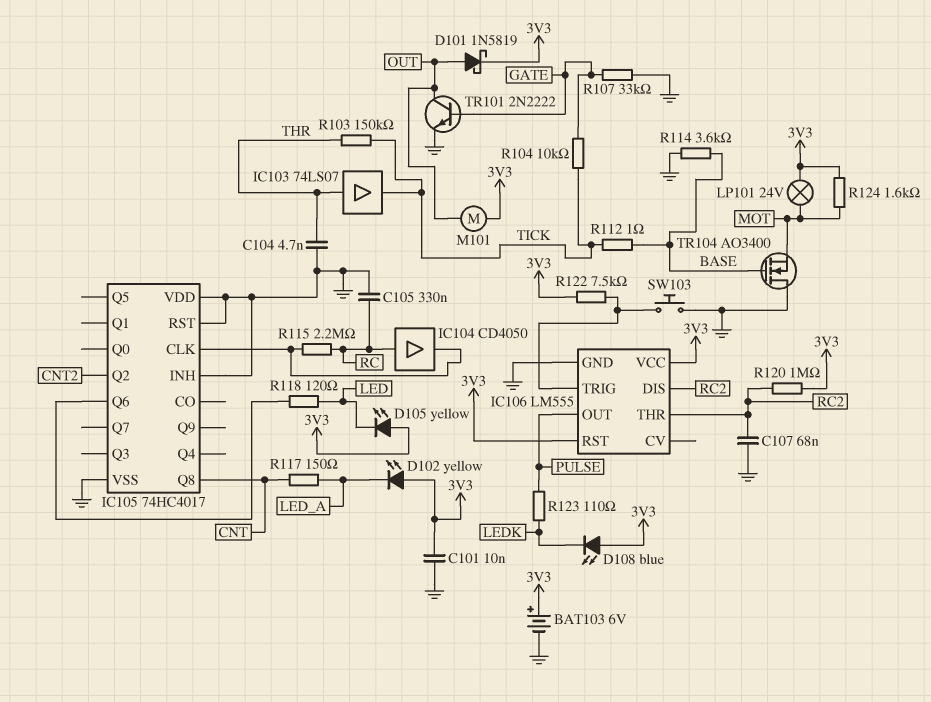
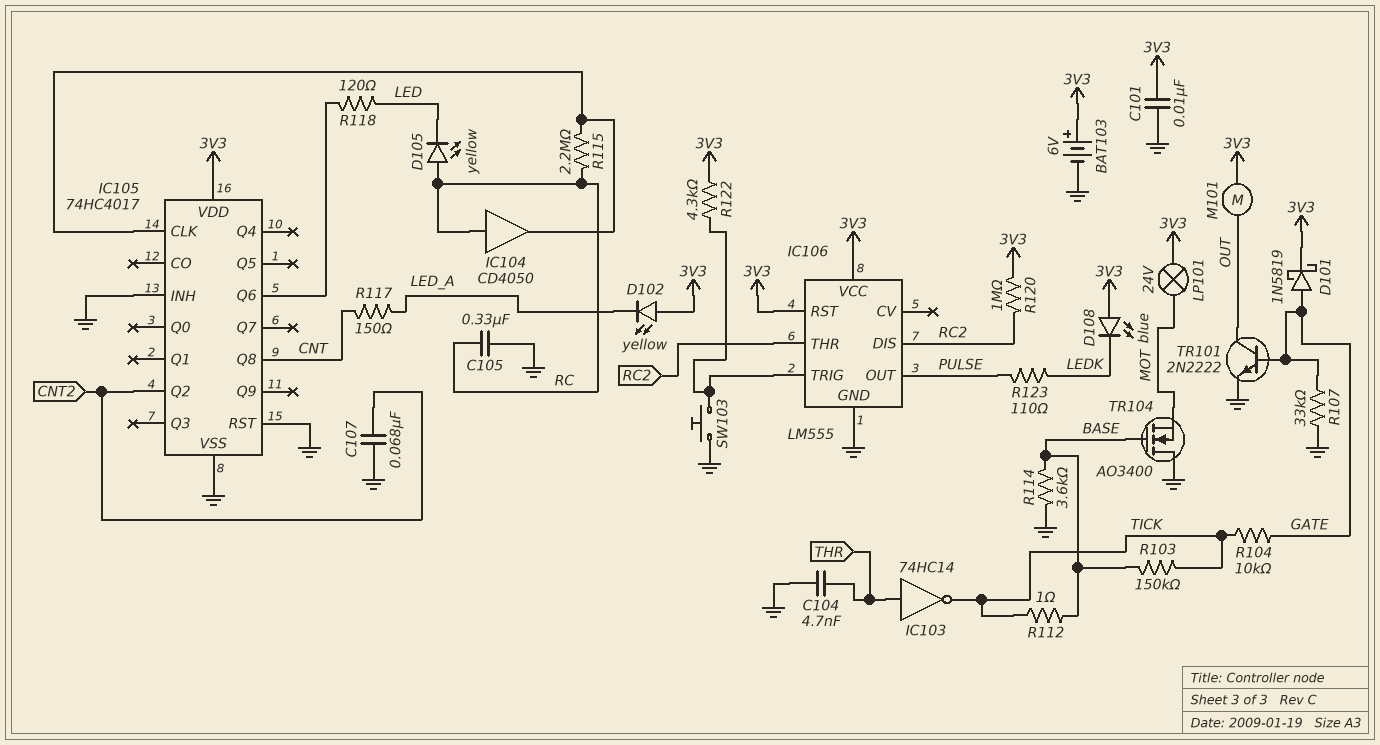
C107: 68nF (GND, RC2) -> 68nF (CNT2, GND)
D101: schottky 1N5819 (A OUT, K 3V3) -> schottky 1N5819 (A GATE, K 3V3)
D105: LED yellow (A 3V3, K LED) -> LED yellow (A RC, K LED)
IC103: buffer 74LS07 (in THR, out TICK) -> NOT 74HC14 (in THR, out TICK)
IC105 pin VDD: GND -> 3V3
R103: 150k (THR, TICK) -> 150k (BASE, TICK)
R122: 7.5k (3V3, IC106/TRIG) -> 4.3k (3V3, IC106/TRIG)
R124: 1.6k (3V3, MOT) -> none

